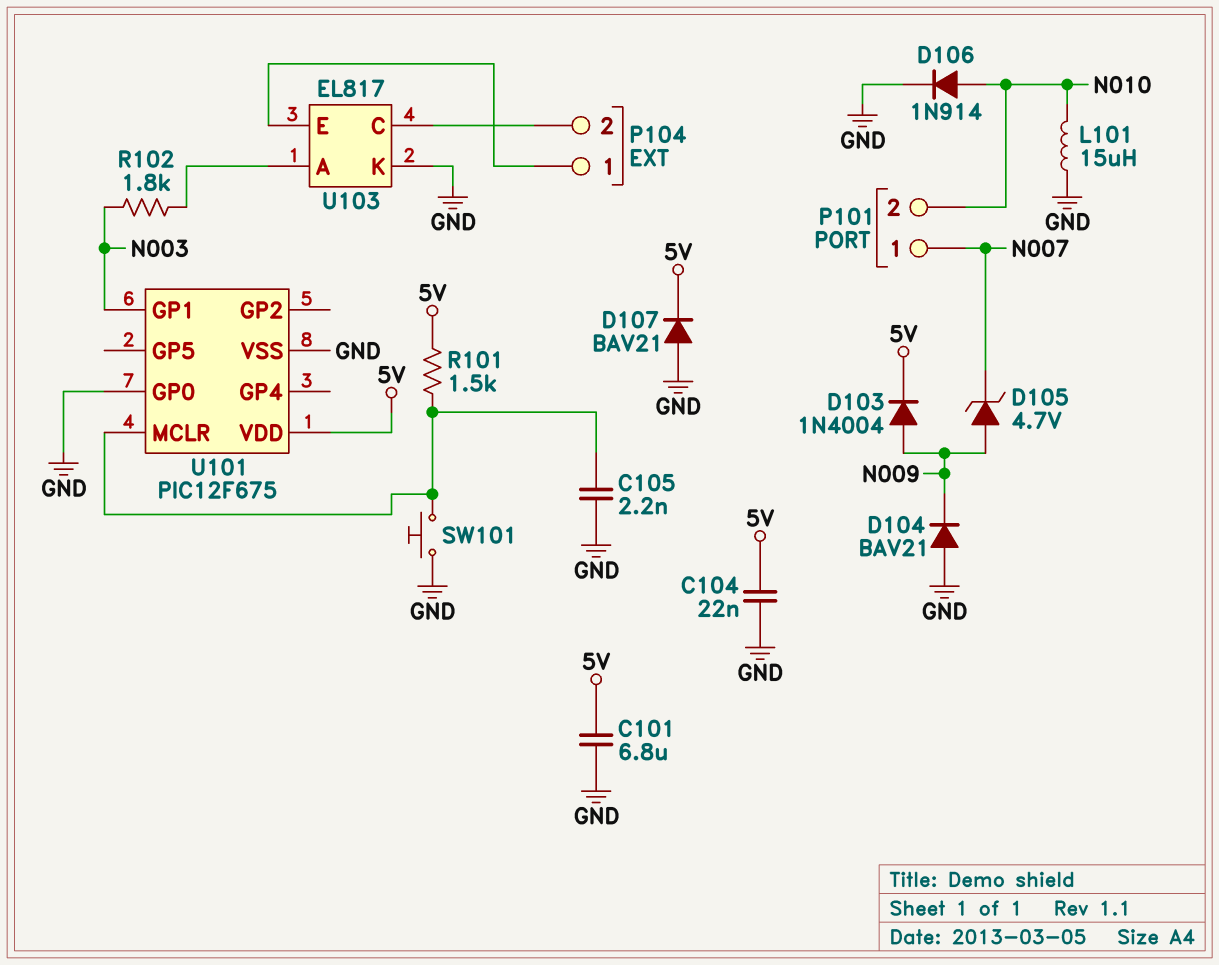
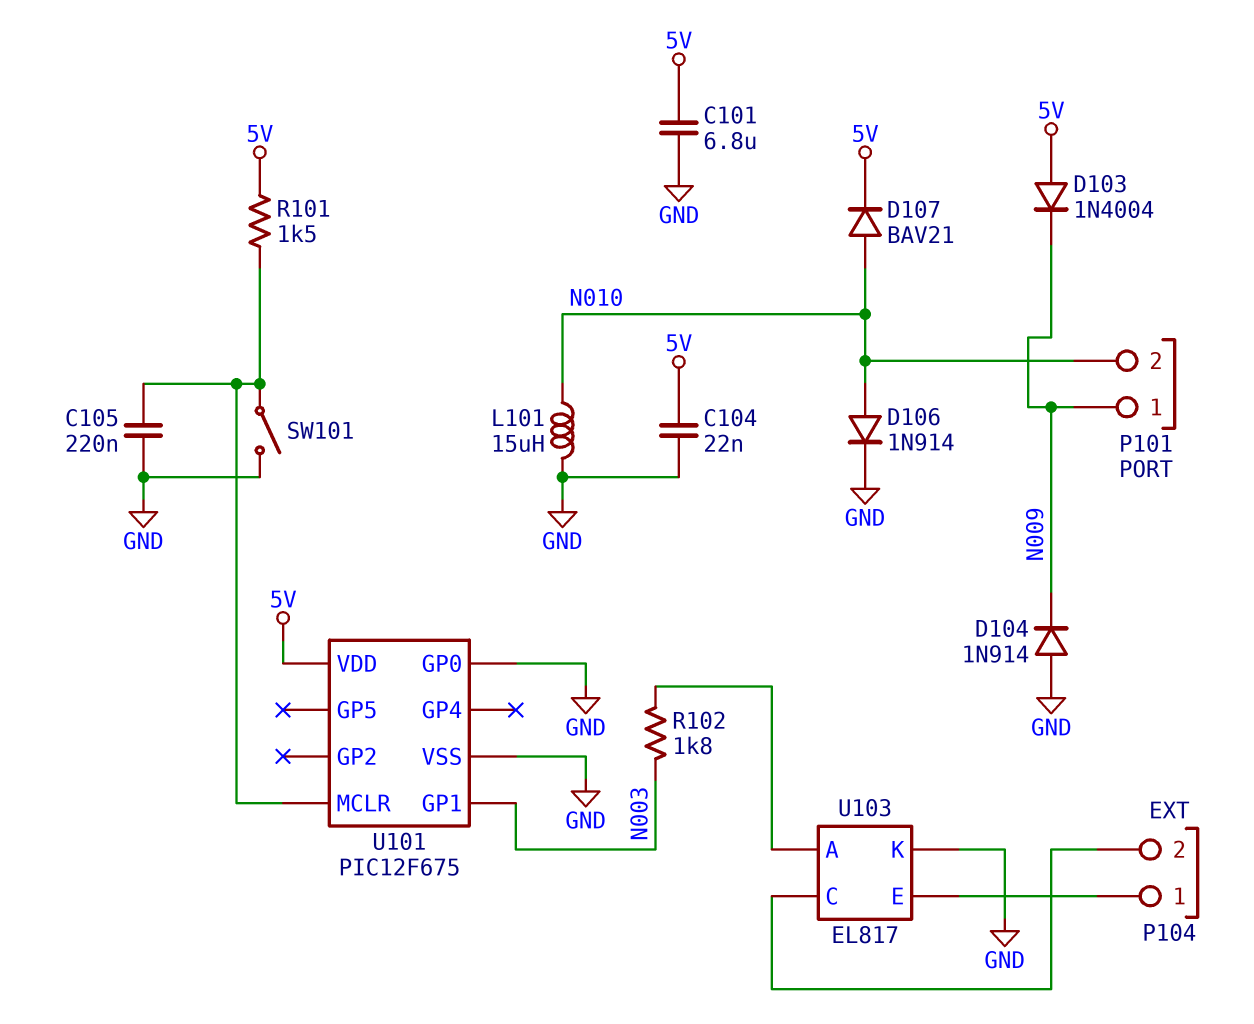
C105: 2.2nF (GND, U101/MCLR) -> 220nF (GND, U101/MCLR)
D103: diode 1N4004 (A N009, K 5V) -> diode 1N4004 (A 5V, K N009)
D104: diode BAV21 (A GND, K N009) -> diode 1N914 (A GND, K N009)
D105: zener 4.7V (A N009, K N007) -> none
D107: diode BAV21 (A GND, K 5V) -> diode BAV21 (A N010, K 5V)
P101 pin 1: N007 -> N009
SW101: button (GND, U101/MCLR) -> switch (GND, U101/MCLR)

